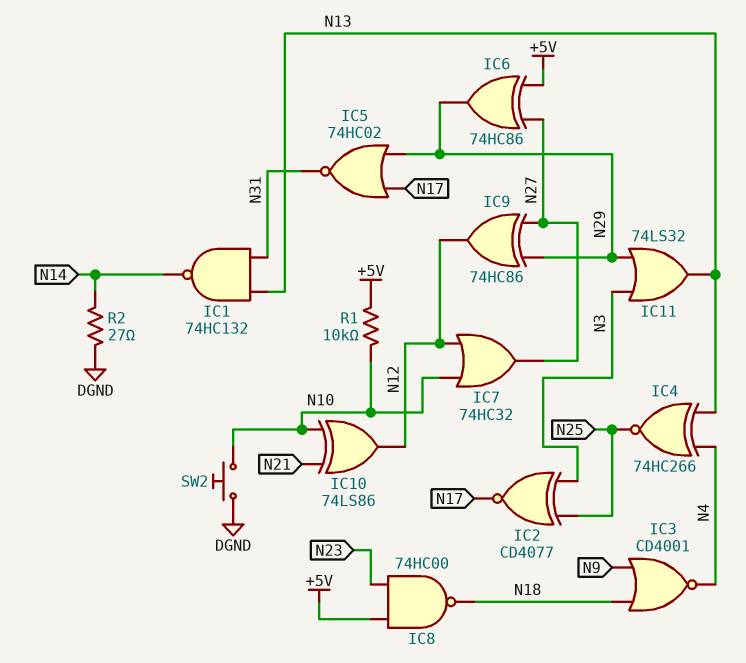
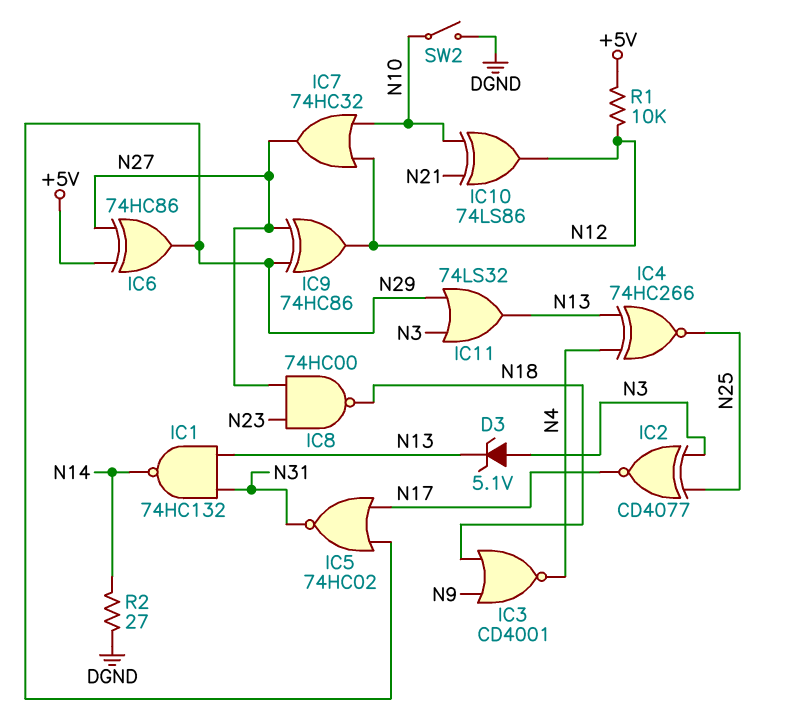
D3: none -> zener 5.1V (A N3, K N13)
IC8: NAND 74HC00 (in +5V, in N23, out N18) -> NAND 74HC00 (in N23, in N27, out N18)
R1: 10k (+5V, N10) -> 10k (+5V, N12)
SW2: button (DGND, N10) -> switch (DGND, N10)

